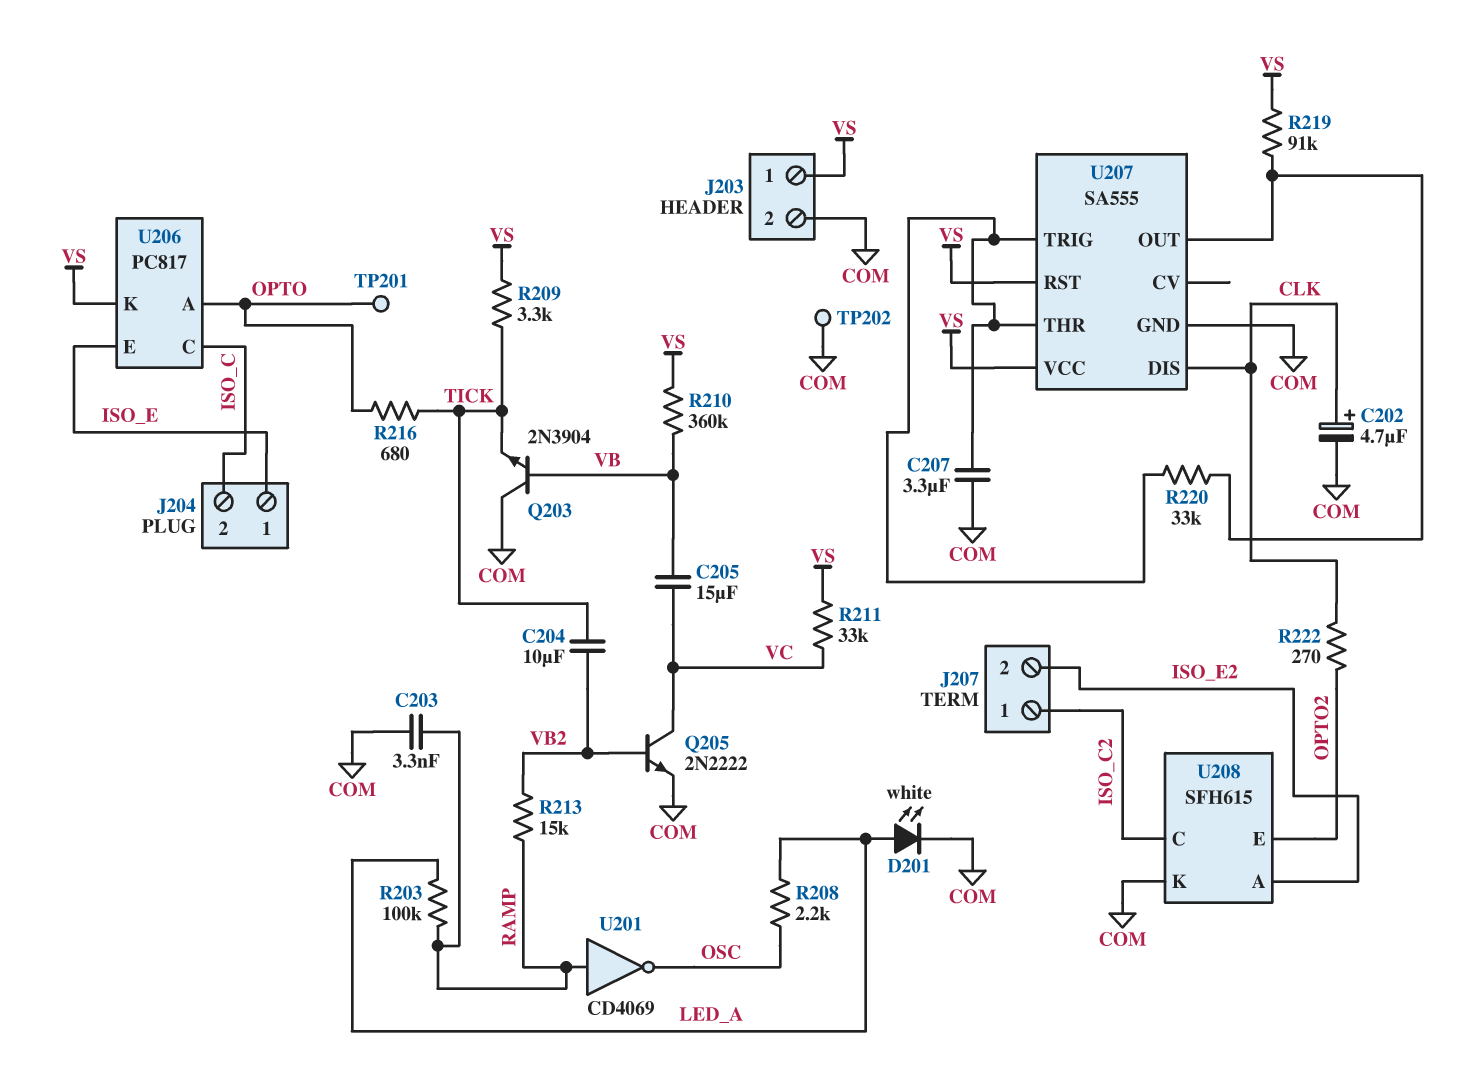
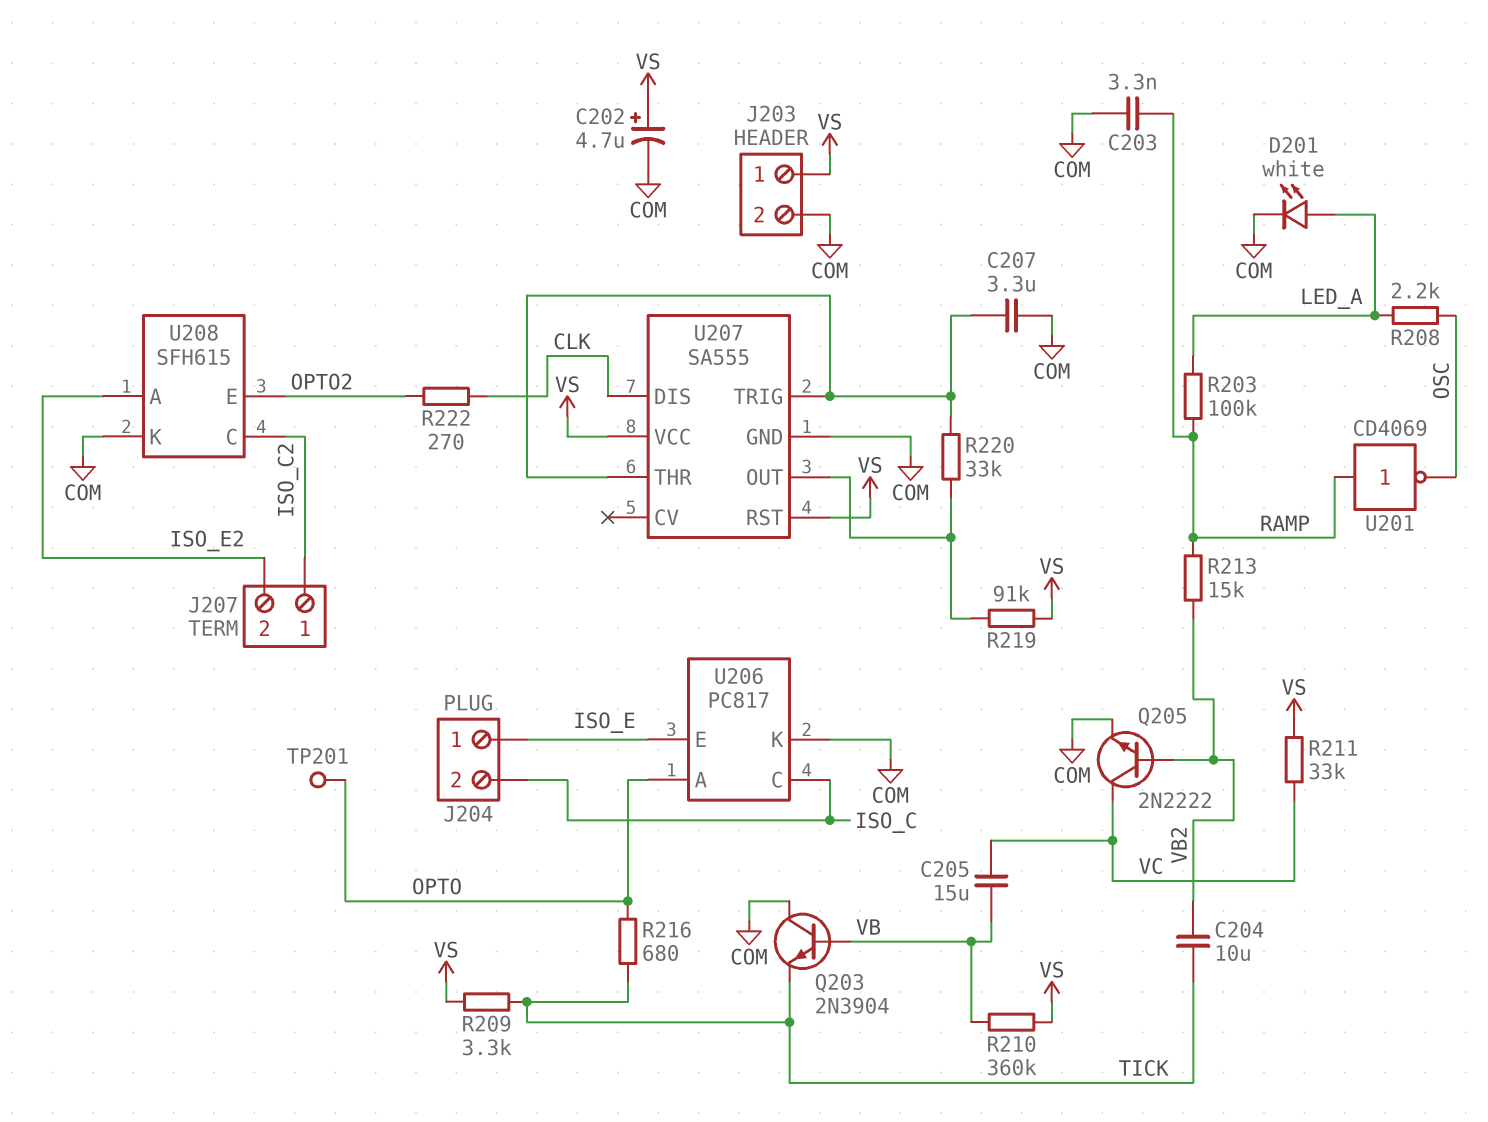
C202: 4.7uF (plus CLK, minus COM) -> 4.7uF (plus VS, minus COM)
TP202: test point (COM) -> none
U206 pin K: VS -> COM

